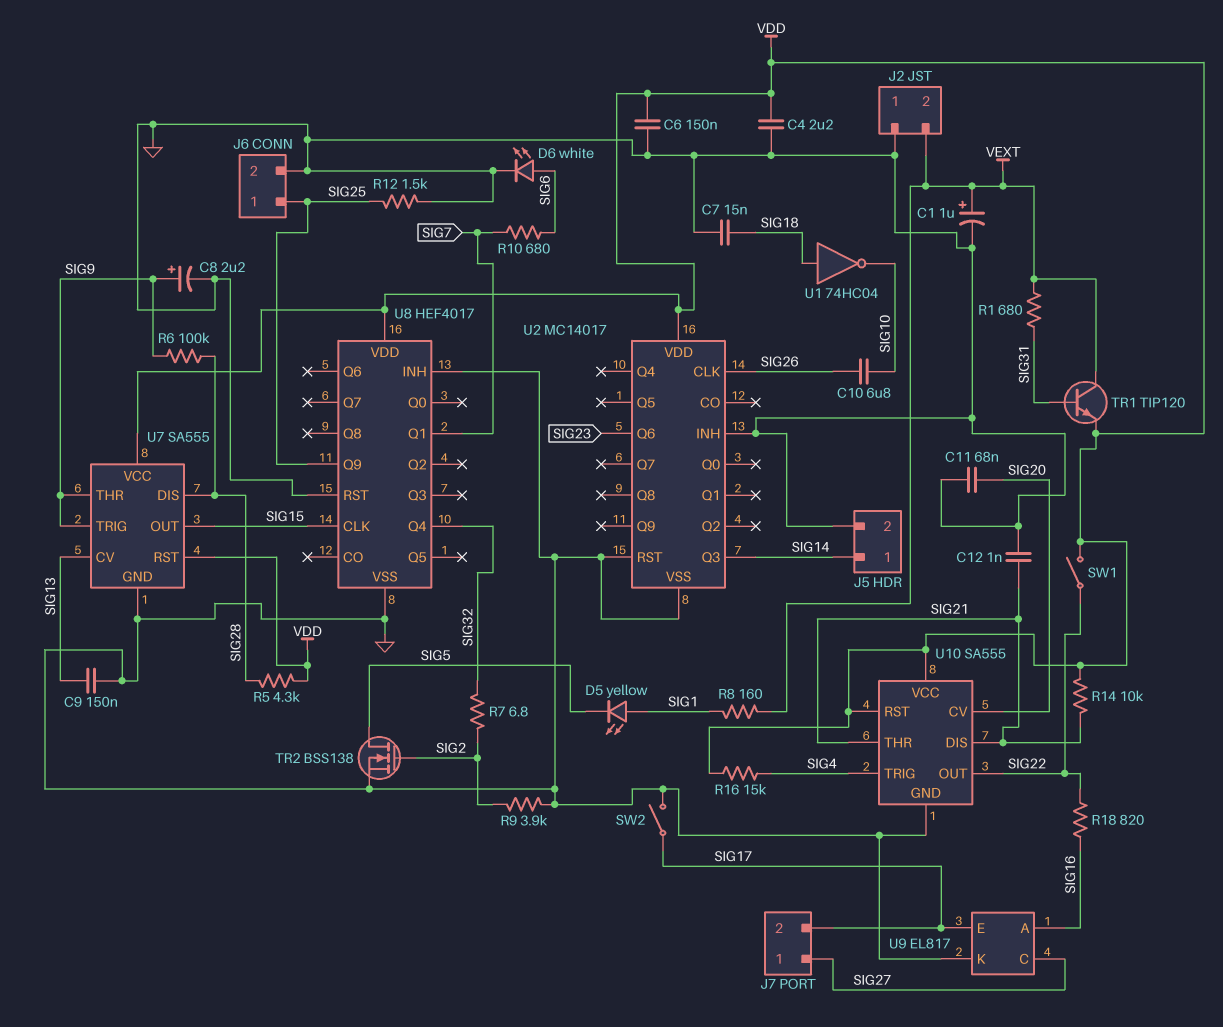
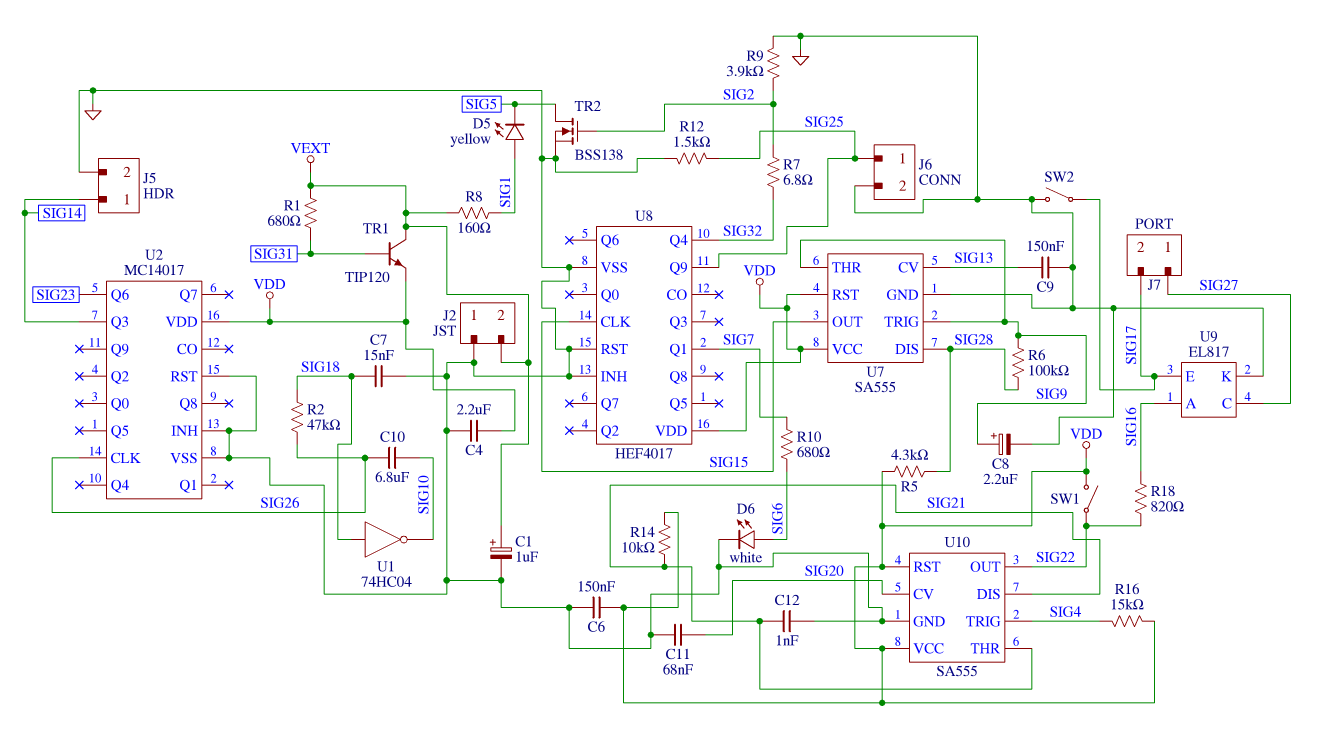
R2: none -> 47k (SIG18, SIG26)

